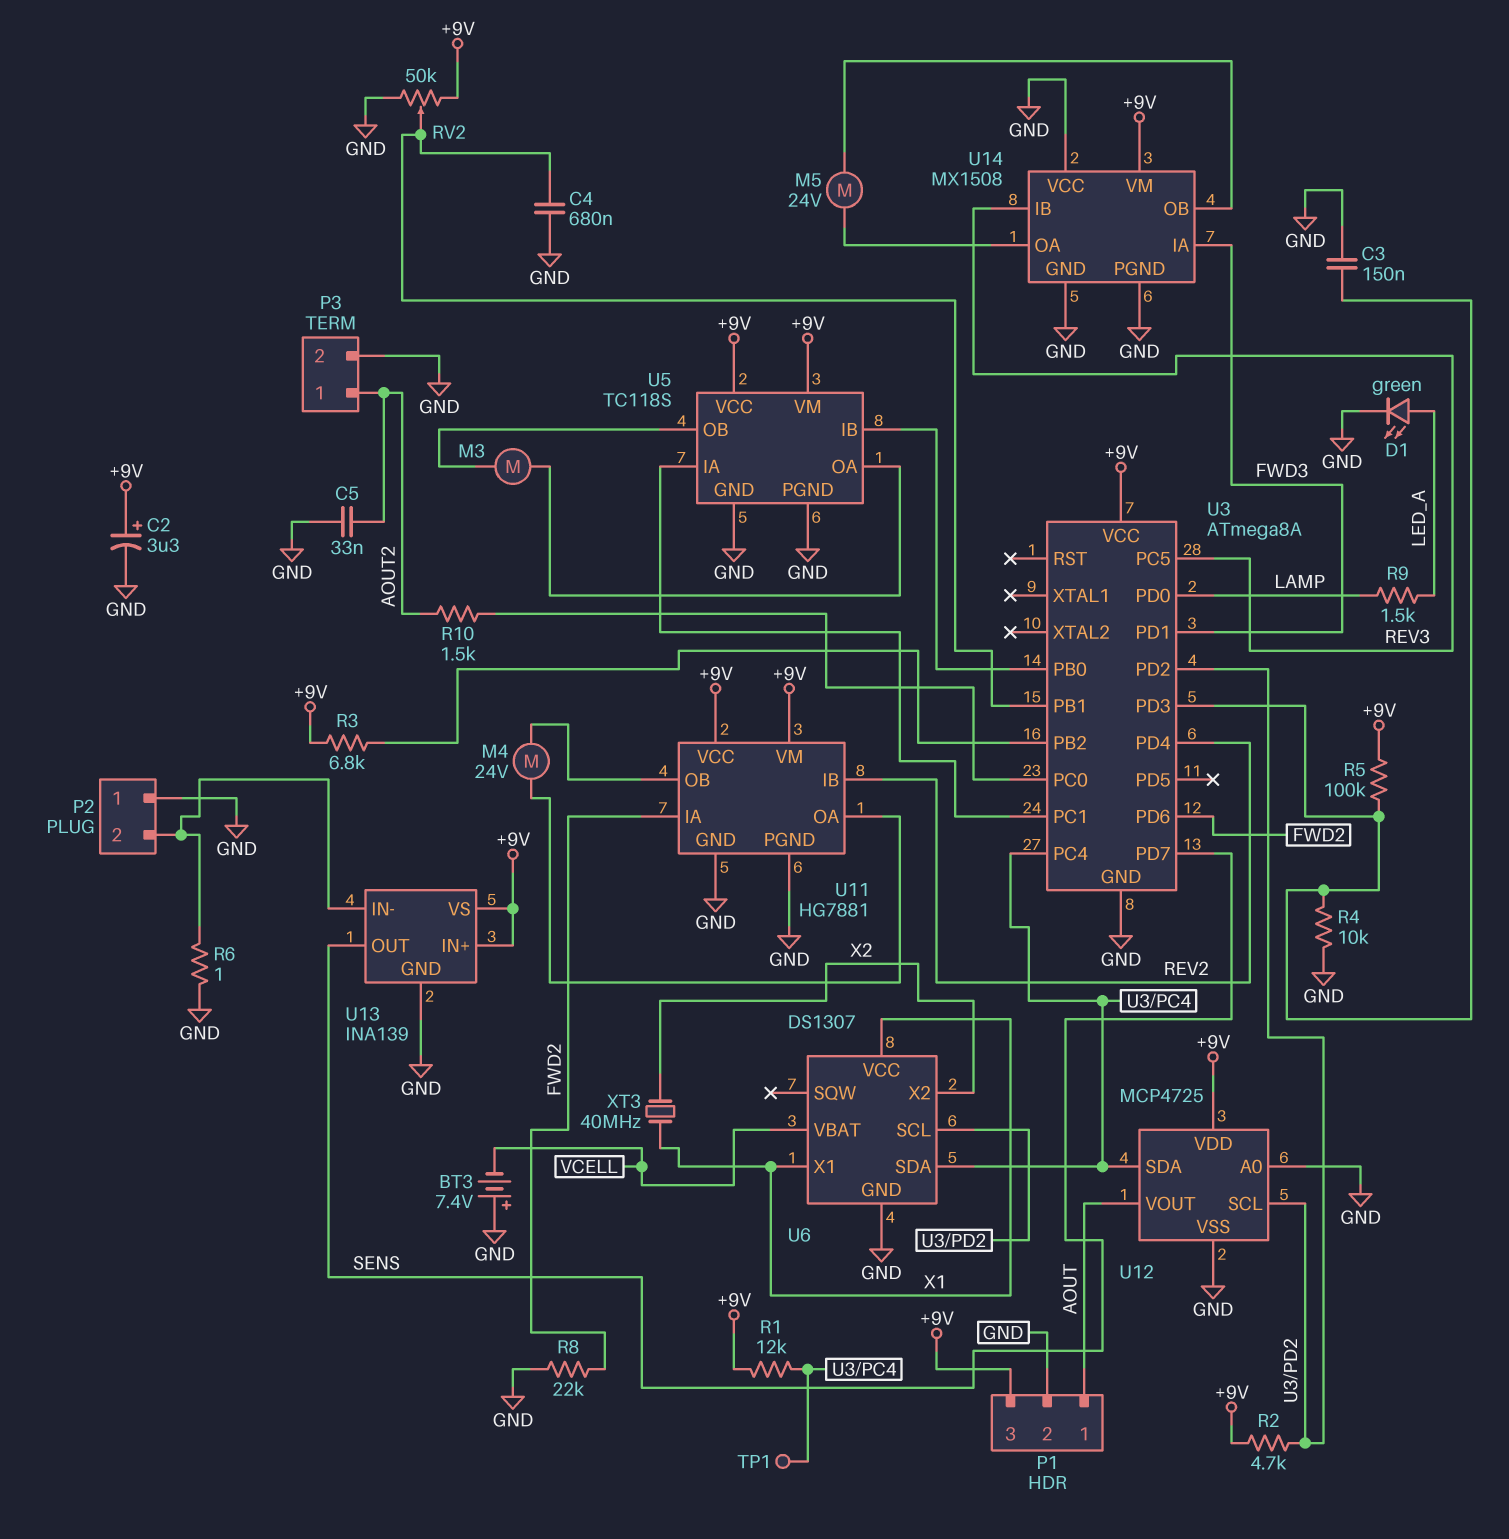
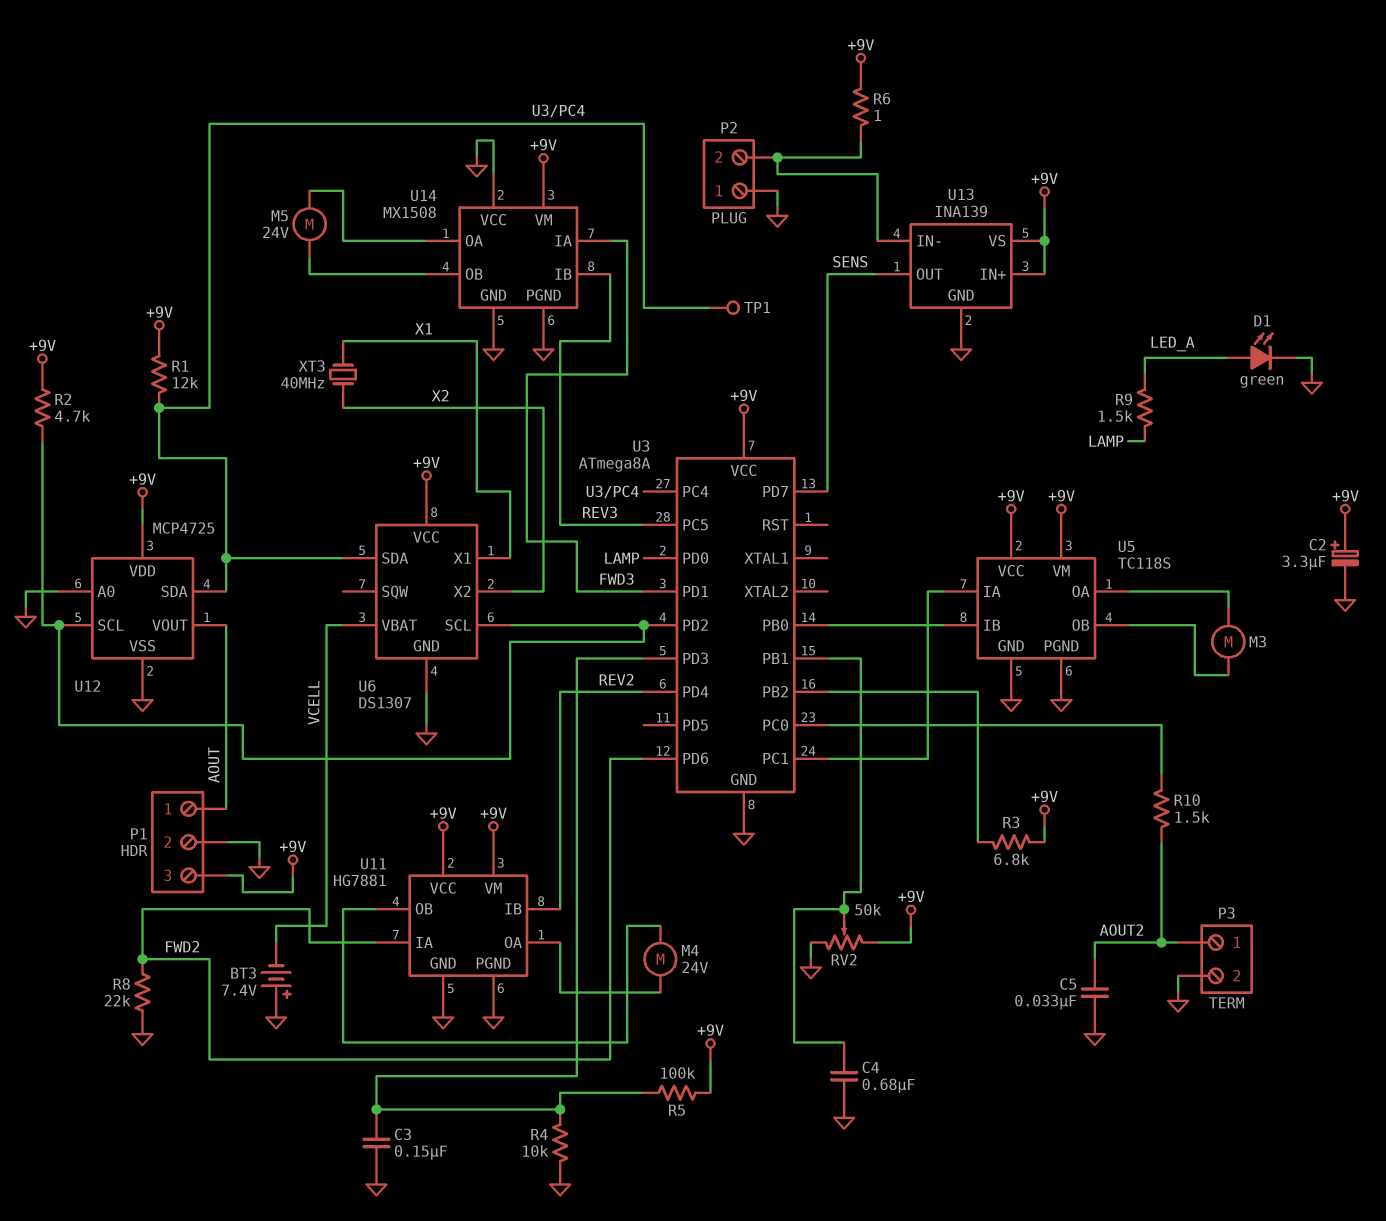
R6: 1 (GND, P2/2) -> 1 (+9V, P2/2)
U6 pin VCC: X1 -> +9V

